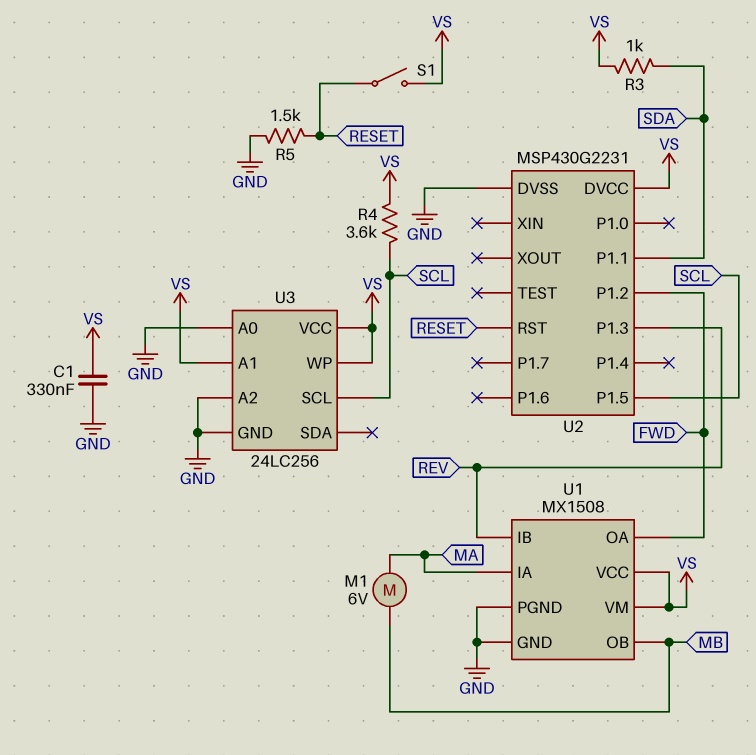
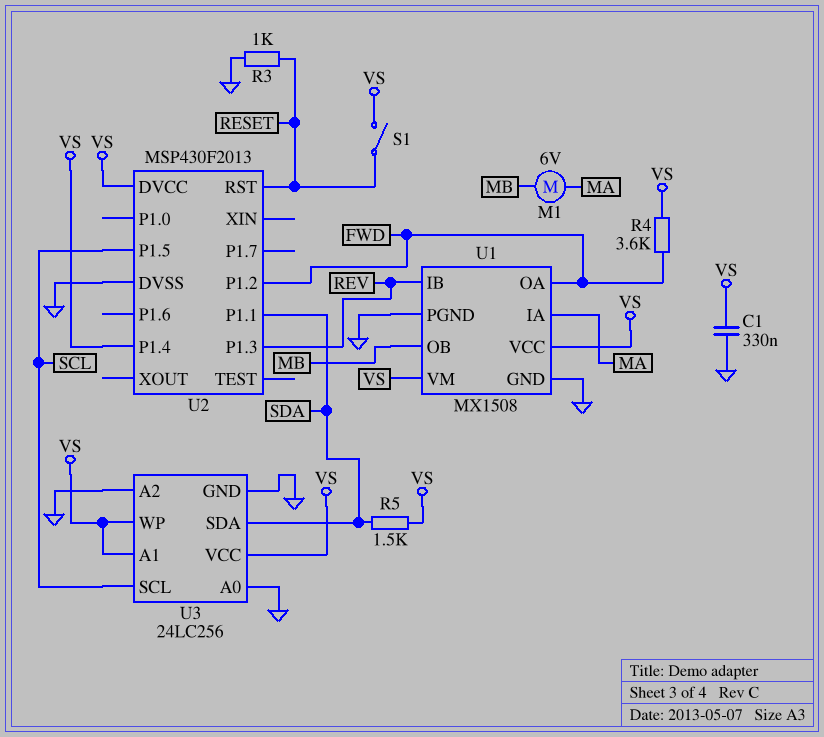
R3: 1k (SDA, VS) -> 1k (GND, RESET)
R4: 3.6k (SCL, VS) -> 3.6k (FWD, VS)
R5: 1.5k (GND, RESET) -> 1.5k (SDA, VS)
U2: MSP430G2231 -> MSP430F2013
U2 pin P1.4: none -> VS
U3 pin SDA: none -> SDA

